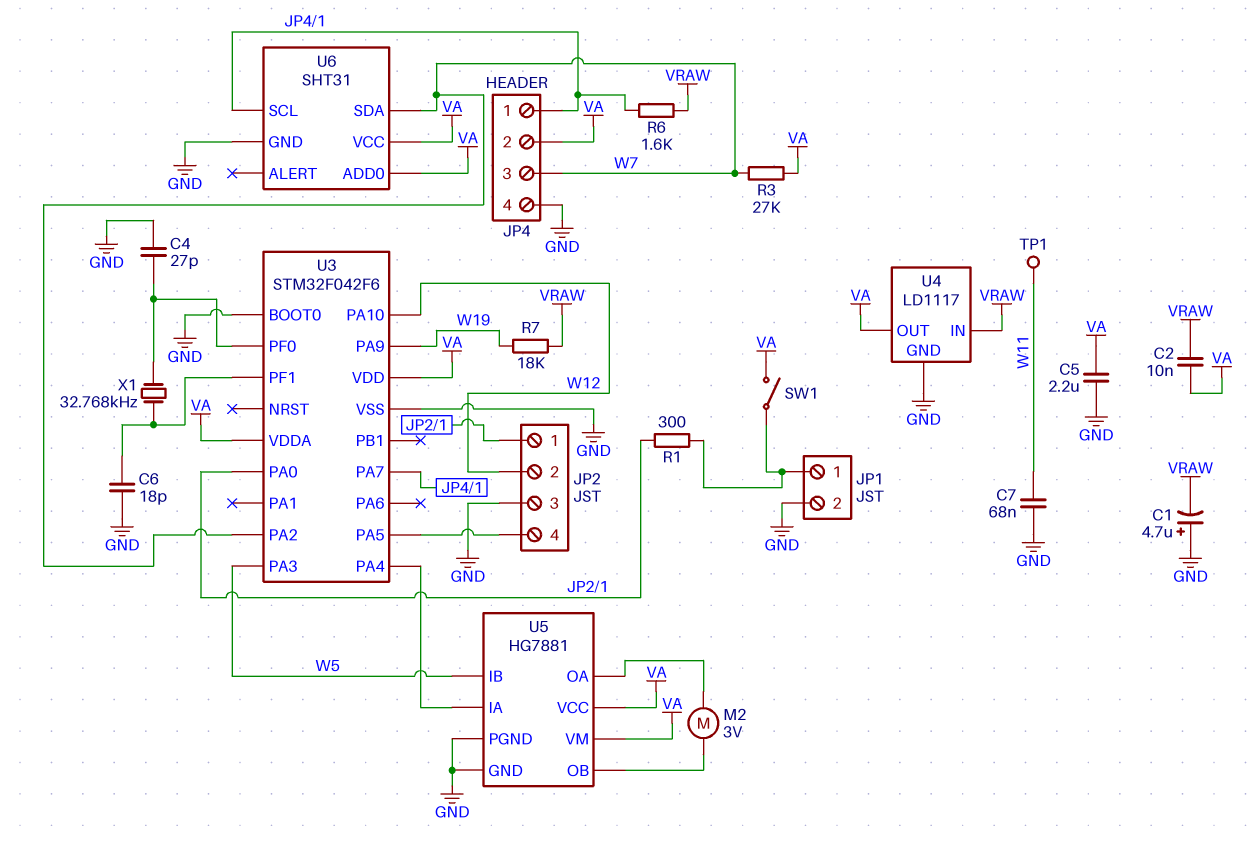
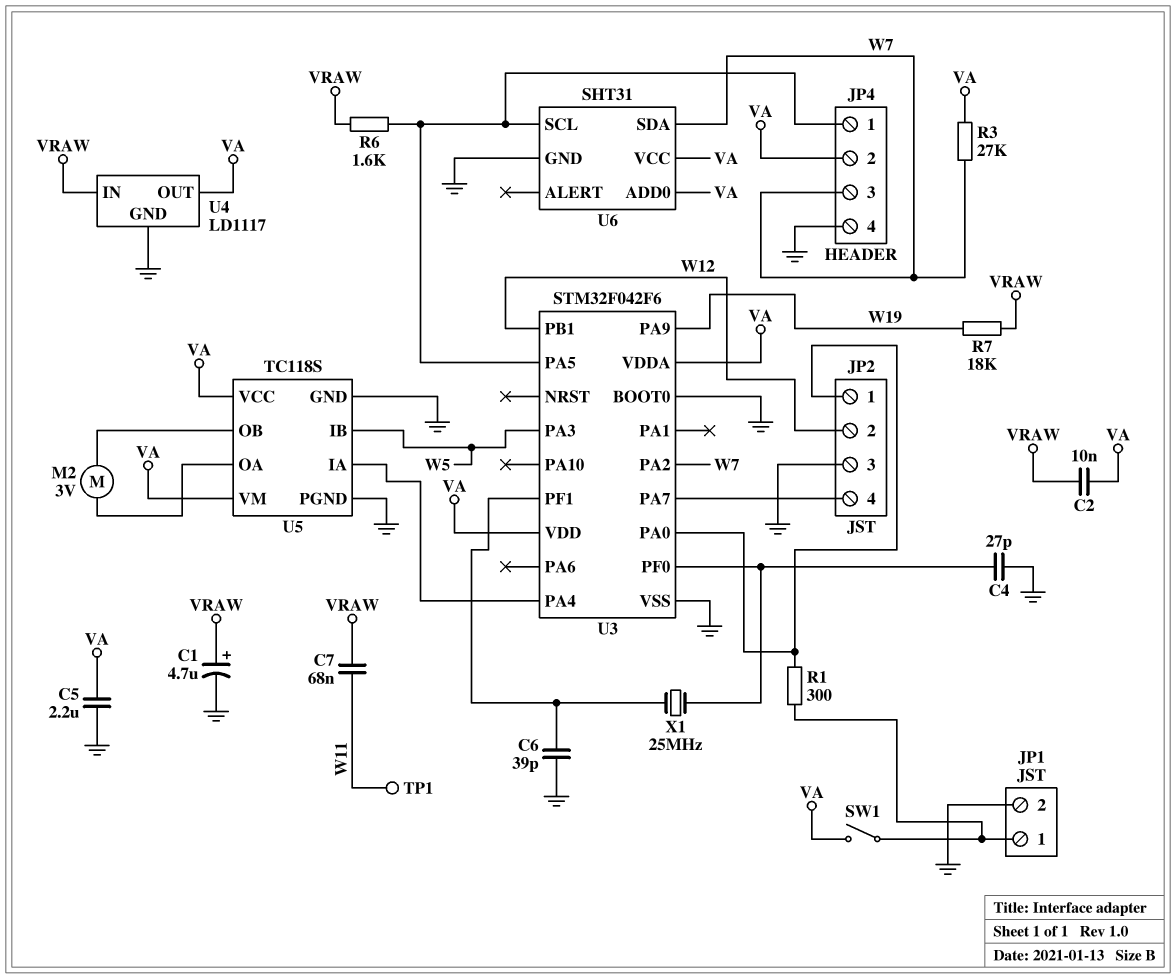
C1: 4.7uF (plus GND, minus VRAW) -> 4.7uF (plus VRAW, minus GND)
C6: 18pF (GND, U3/PF1) -> 39pF (GND, U3/PF1)
C7: 68nF (GND, W11) -> 68nF (VRAW, W11)
U3 pin PA5: JP2/4 -> JP4/1
U3 pin PA7: JP4/1 -> JP2/4
U3 pin PA10: W12 -> none
U3 pin PB1: none -> W12
U5: HG7881 -> TC118S
X1: 32.768kHz (U3/PF0, U3/PF1) -> 25MHz (U3/PF0, U3/PF1)

